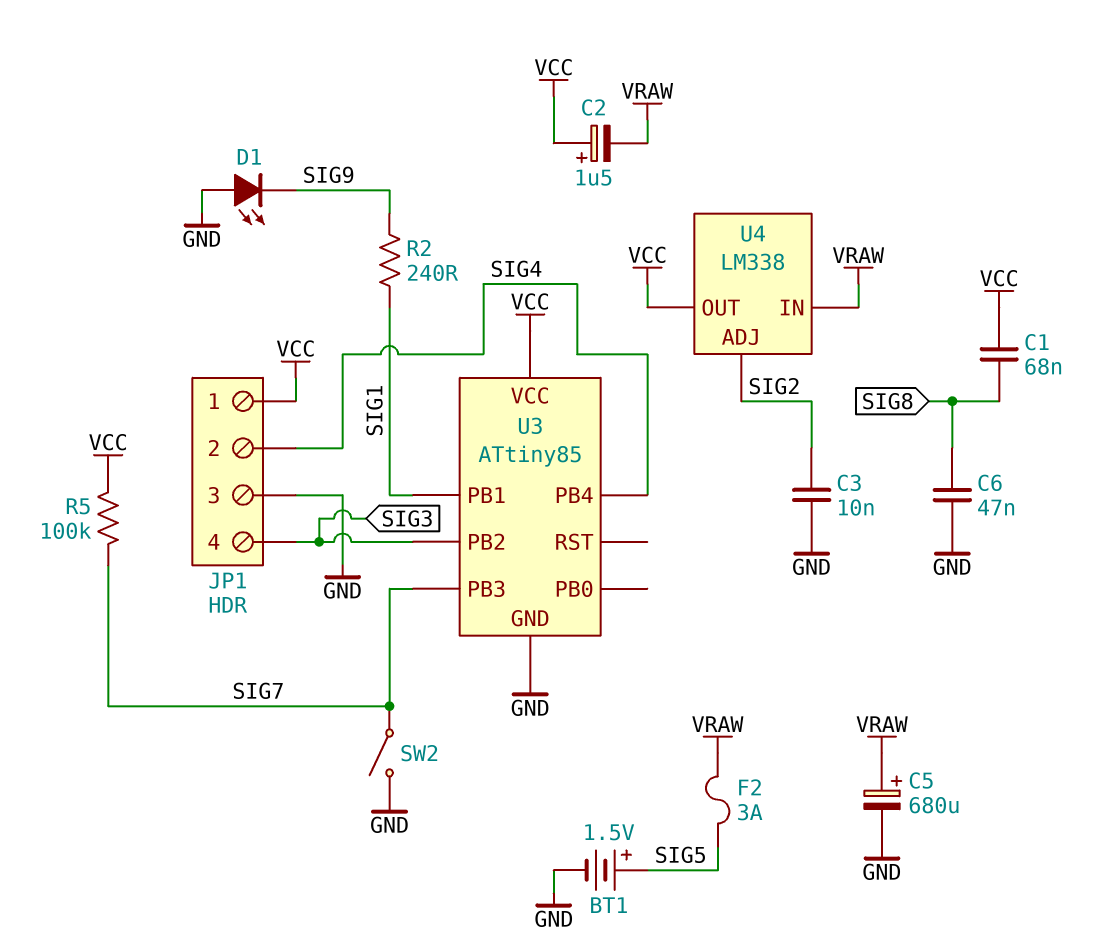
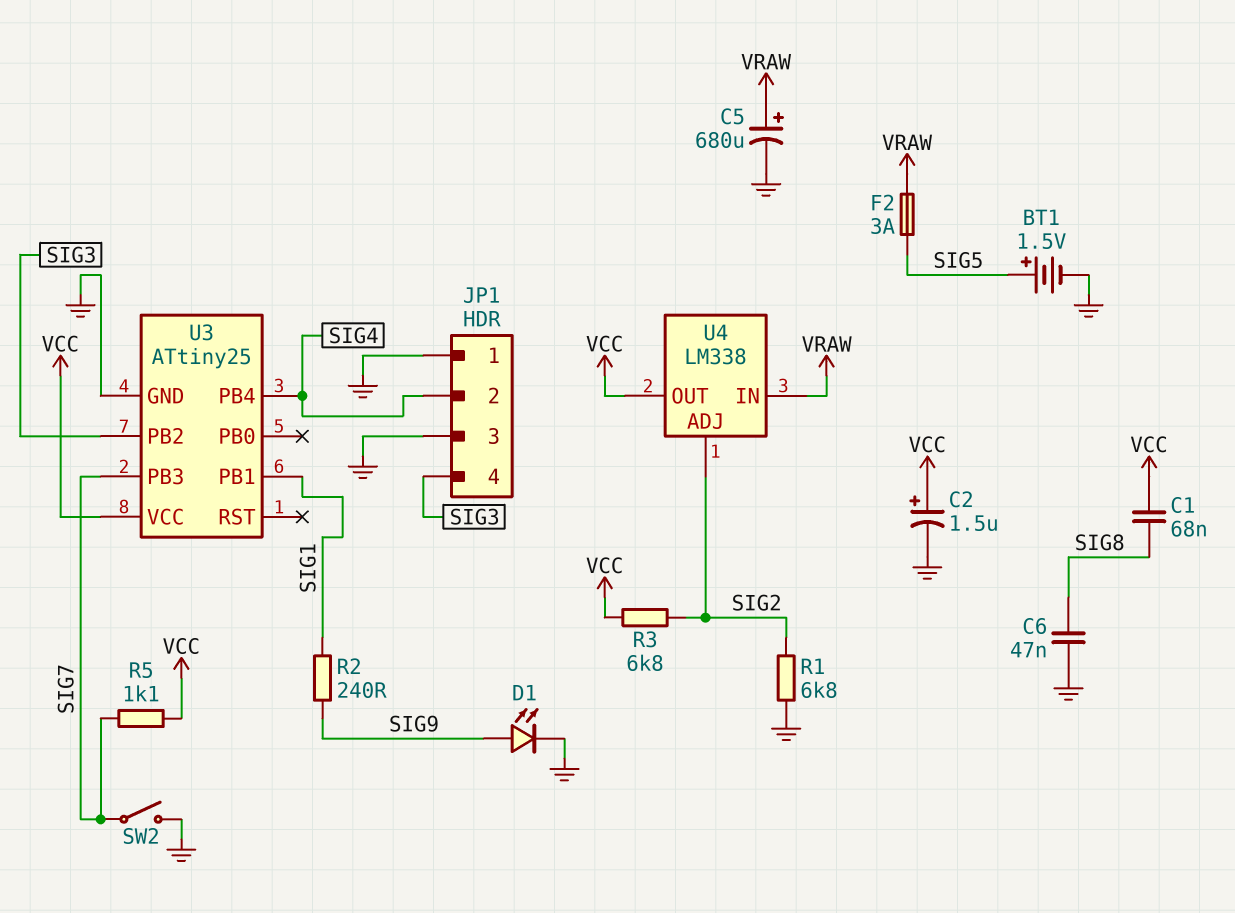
C2: 1.5uF (plus VCC, minus VRAW) -> 1.5uF (plus VCC, minus GND)
C3: 10nF (GND, SIG2) -> none
D1: LED (A GND, K SIG9) -> LED (A SIG9, K GND)
JP1 pin 1: VCC -> GND
R1: none -> 6.8k (GND, SIG2)
R3: none -> 6.8k (SIG2, VCC)
R5: 100k (SIG7, VCC) -> 1.1k (SIG7, VCC)
U3: ATtiny85 -> ATtiny25

